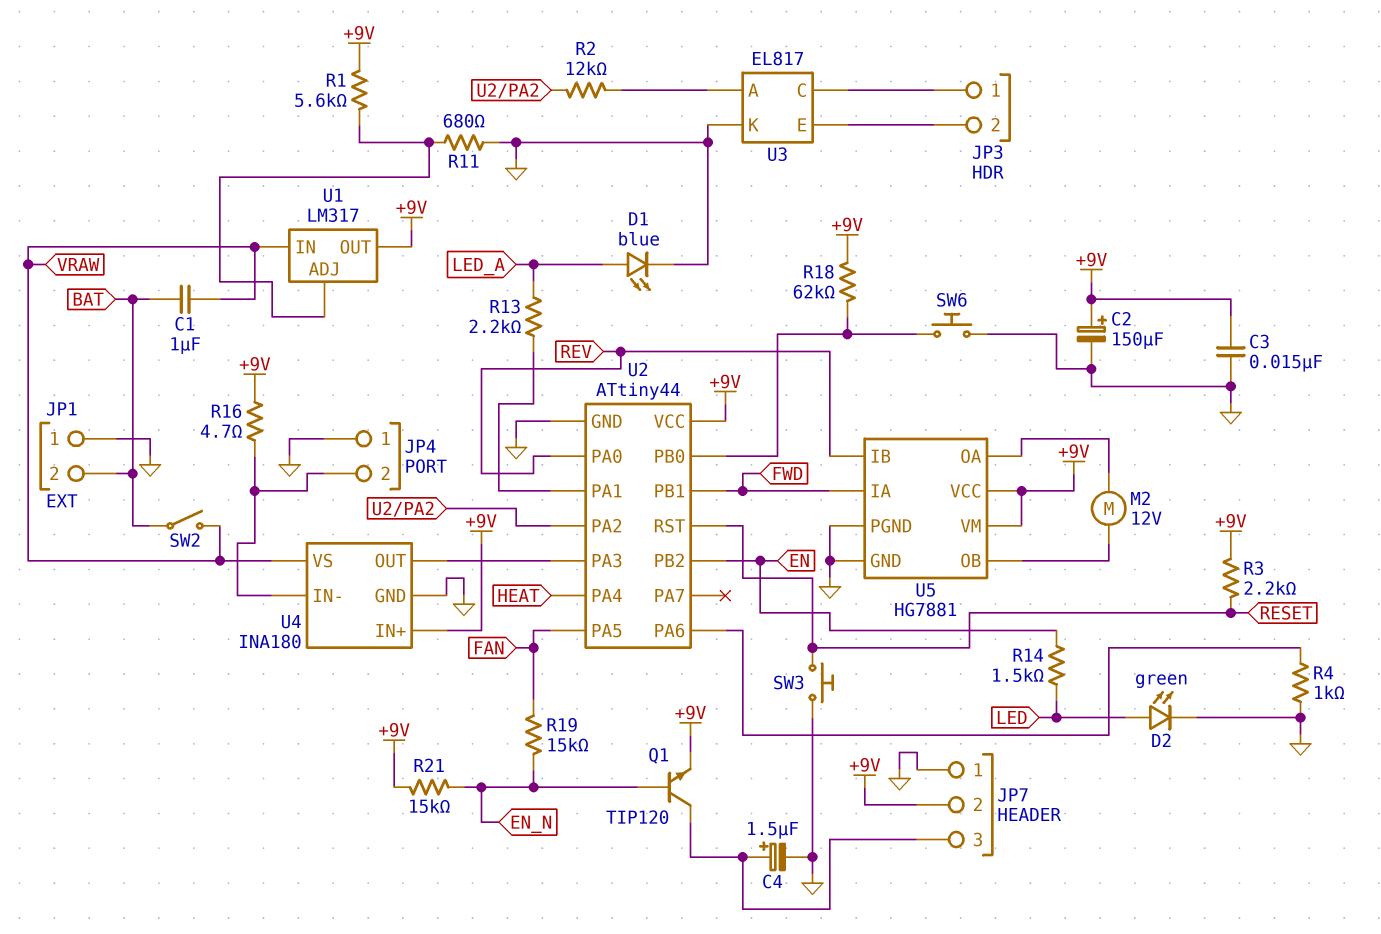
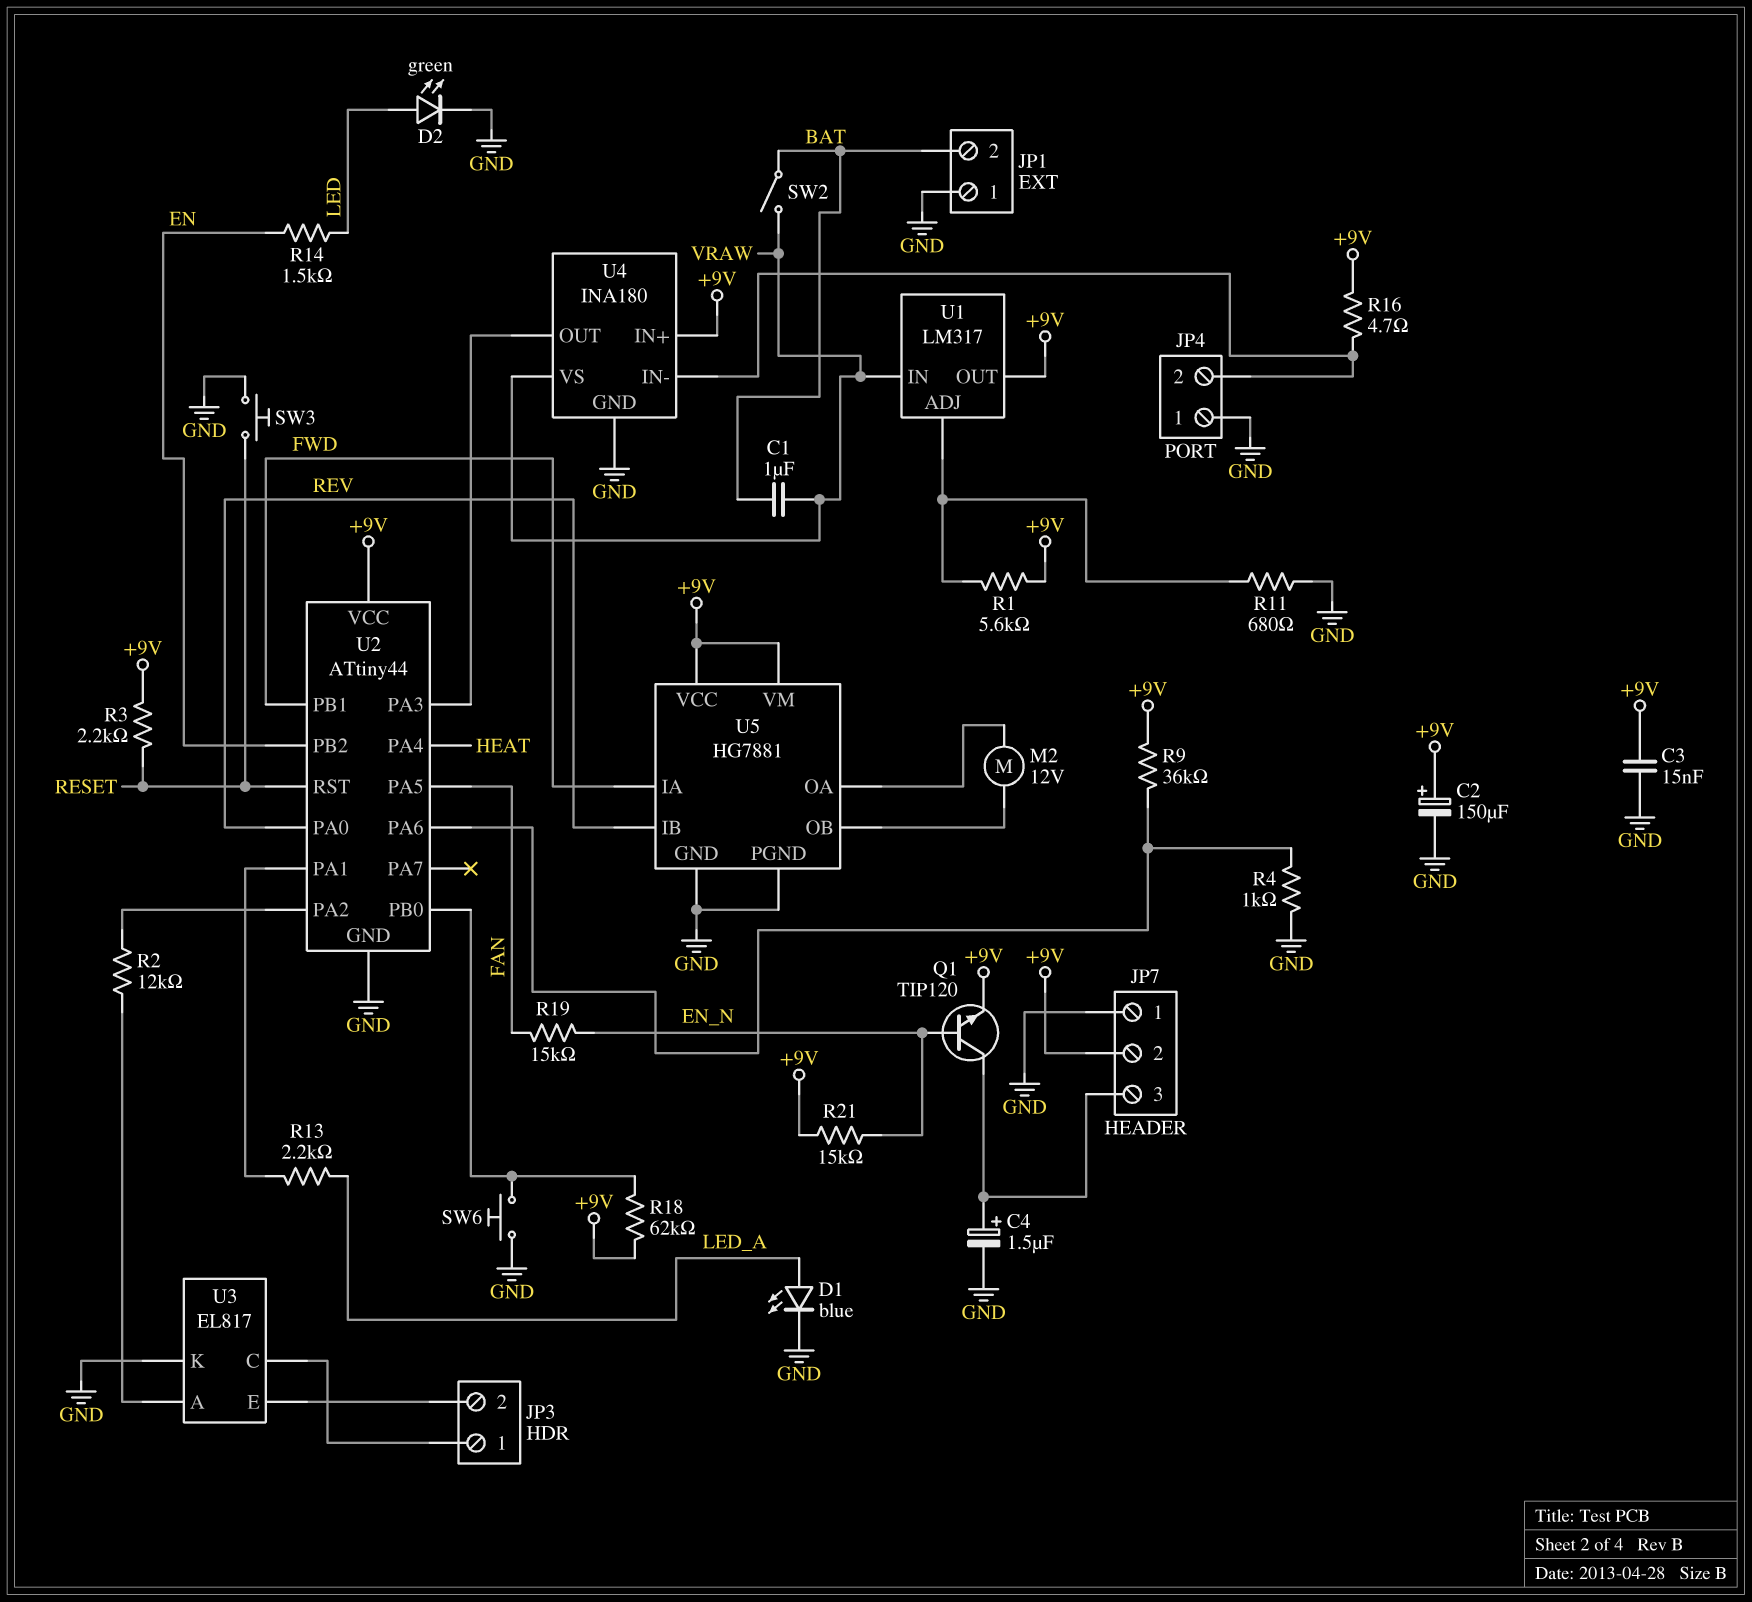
R9: none -> 36k (+9V, U2/PA6)

